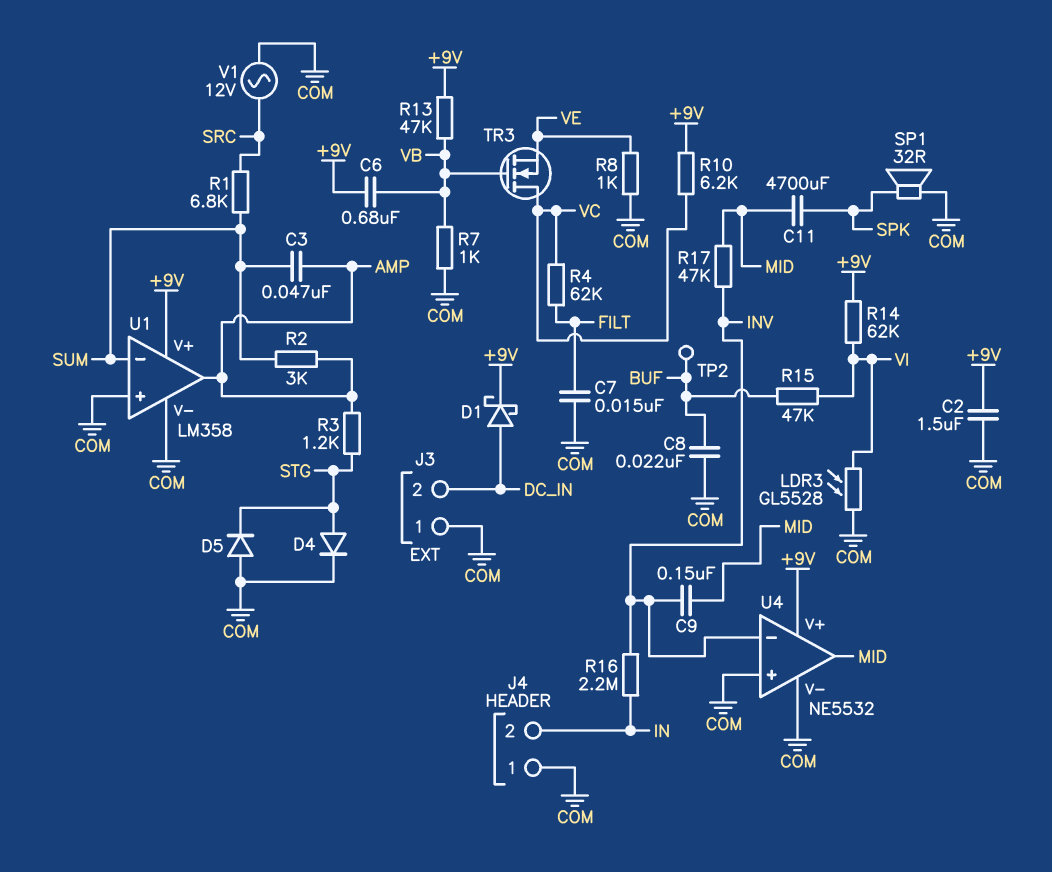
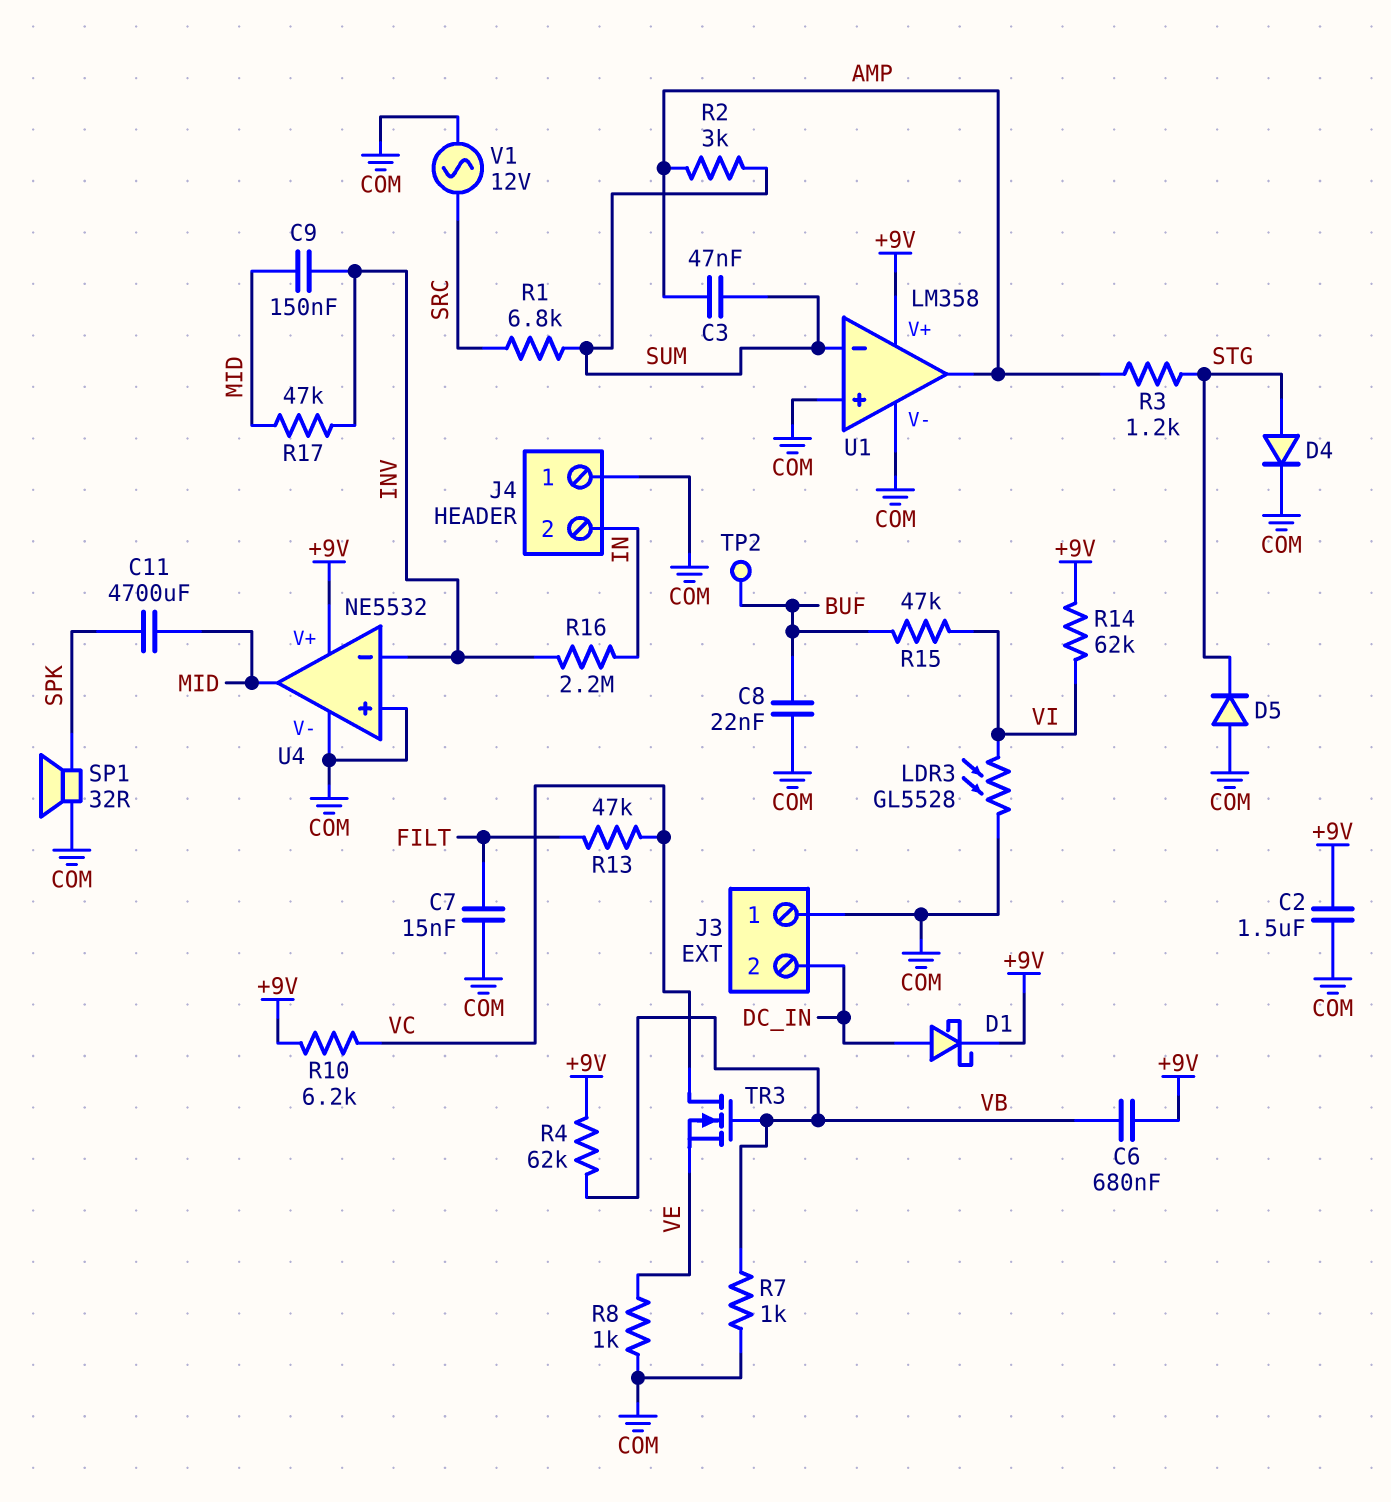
R4: 62k (FILT, VC) -> 62k (+9V, VB)
R13: 47k (+9V, VB) -> 47k (FILT, VC)

